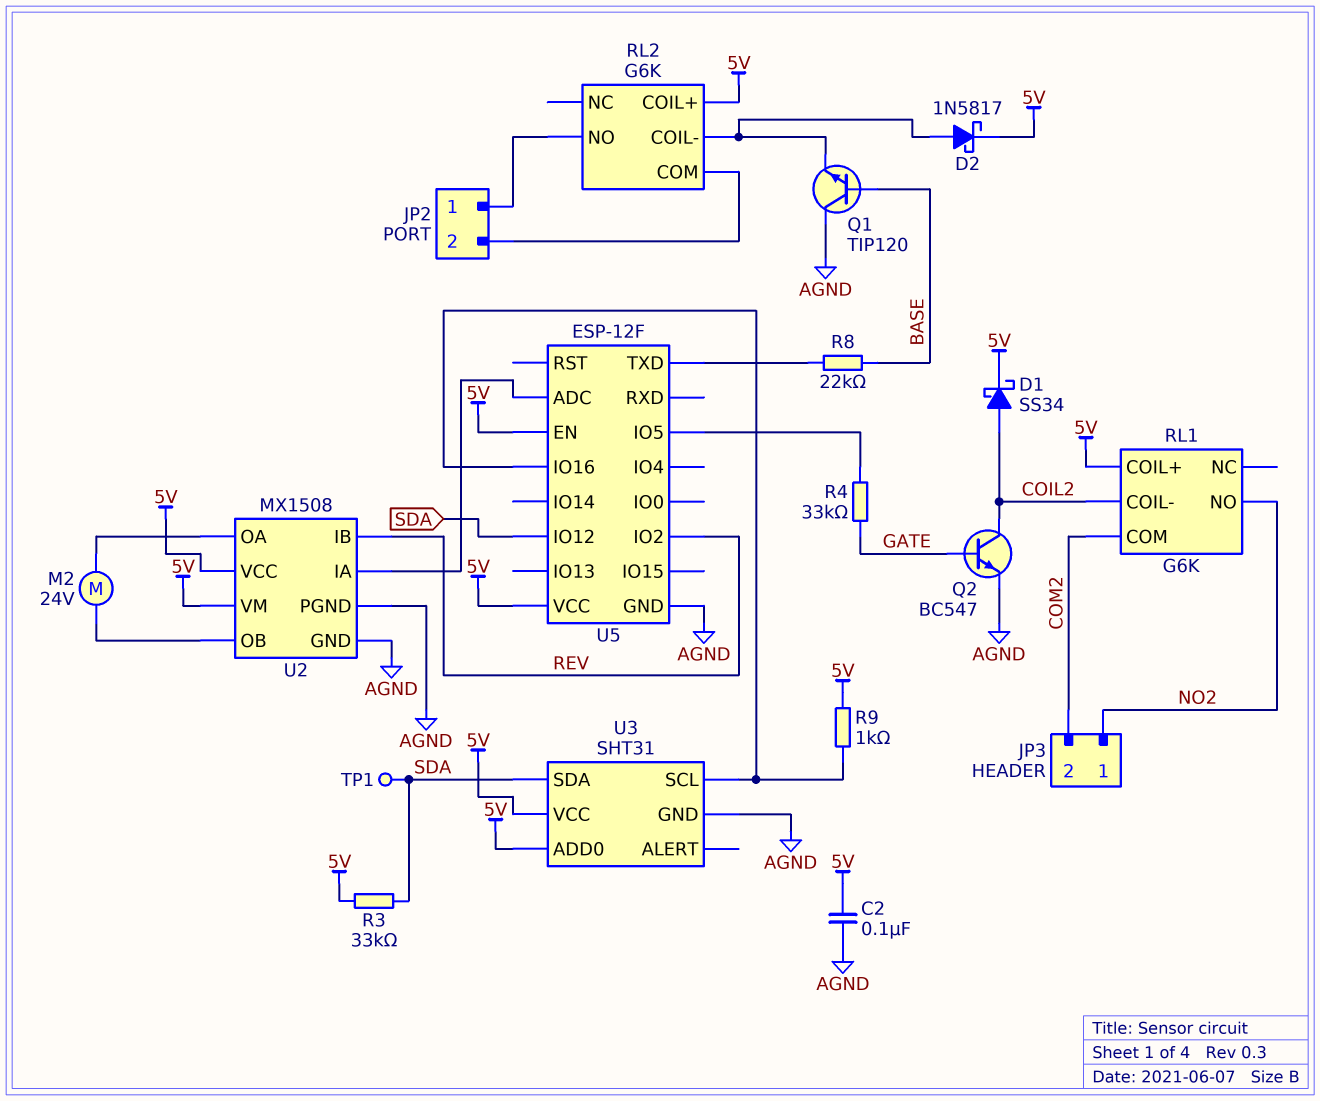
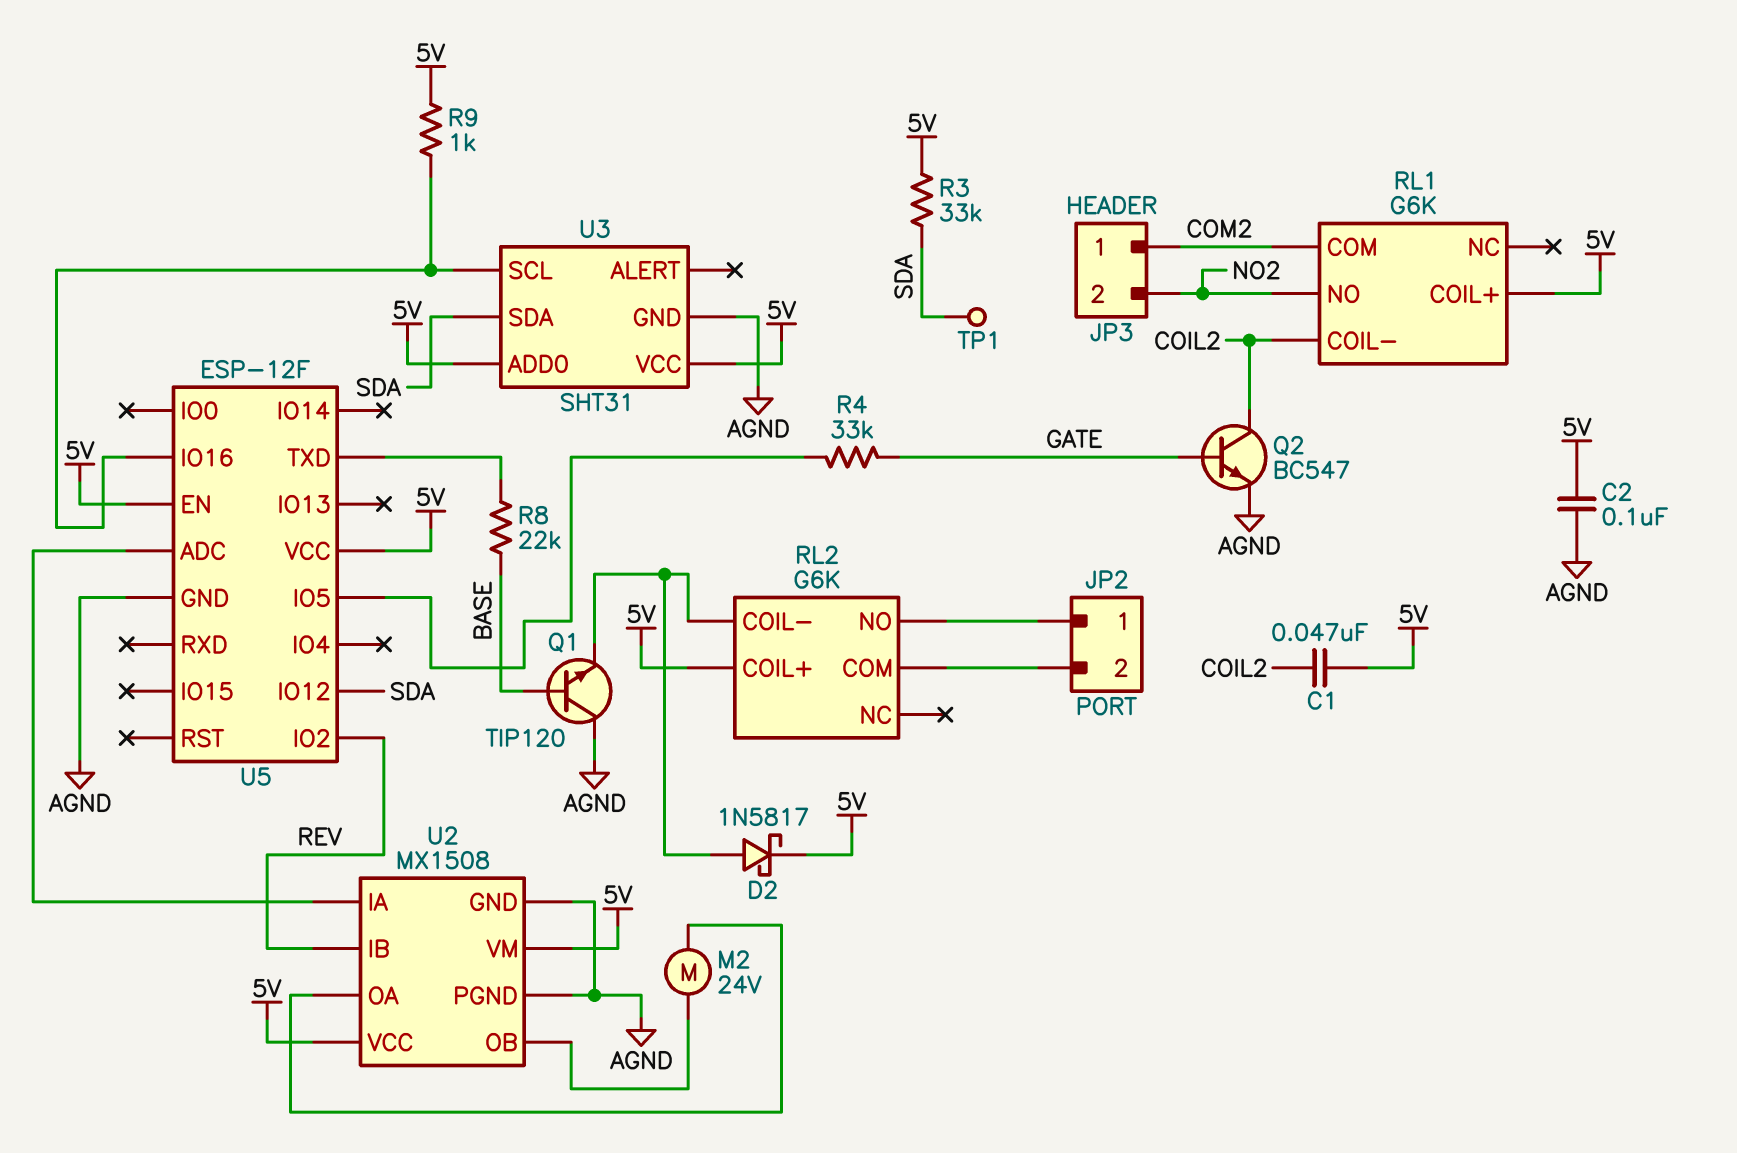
C1: none -> 47nF (5V, COIL2)
D1: schottky SS34 (A COIL2, K 5V) -> none
JP3 pin 1: NO2 -> COM2
JP3 pin 2: COM2 -> NO2

